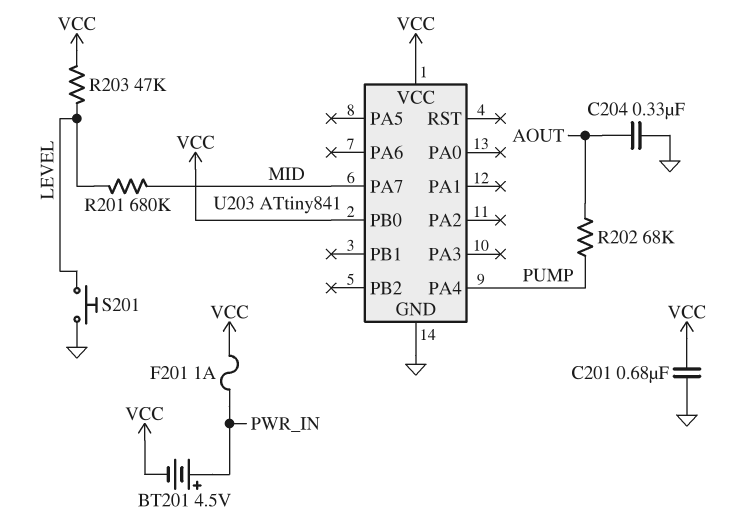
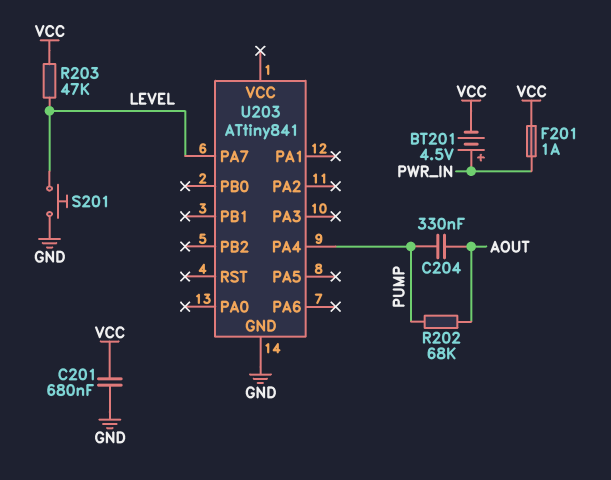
C204: 330nF (AOUT, GND) -> 330nF (AOUT, PUMP)
R201: 680k (LEVEL, MID) -> none
U203 pin PA7: MID -> LEVEL
U203 pin PB0: VCC -> none
U203 pin VCC: VCC -> none

